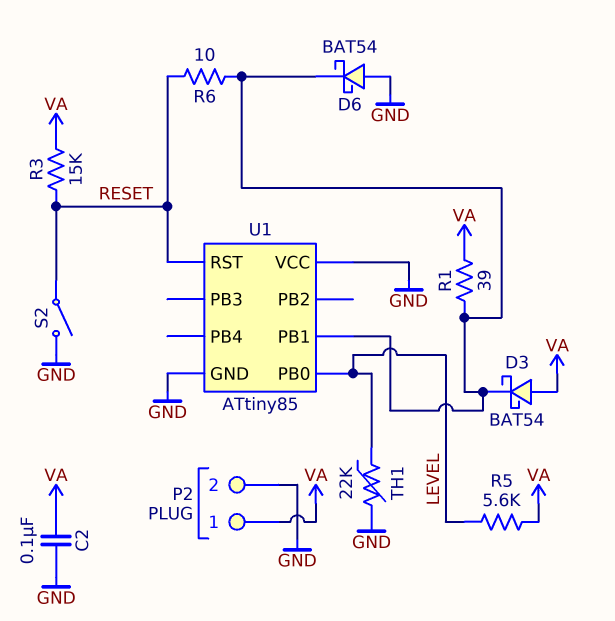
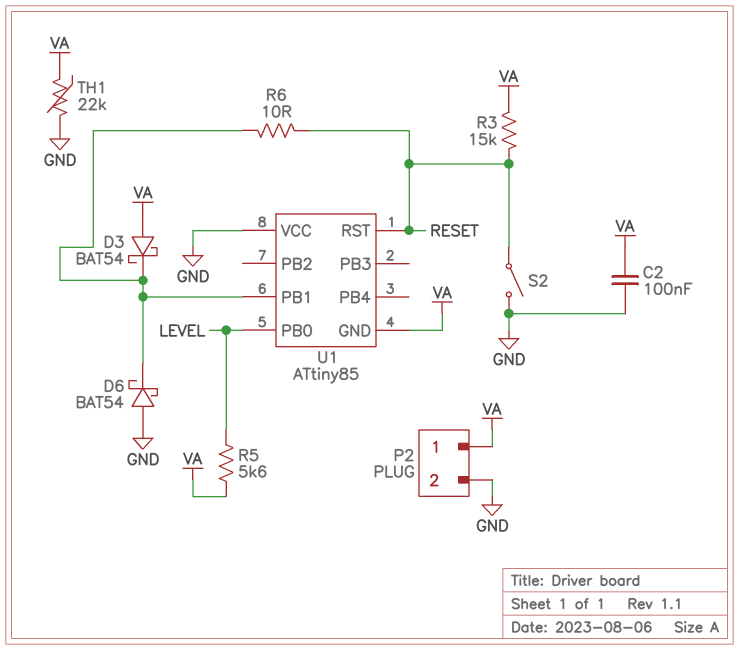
R1: 39 (U1/PB1, VA) -> none
TH1: 22k (GND, LEVEL) -> 22k (GND, VA)
U1 pin GND: GND -> VA

